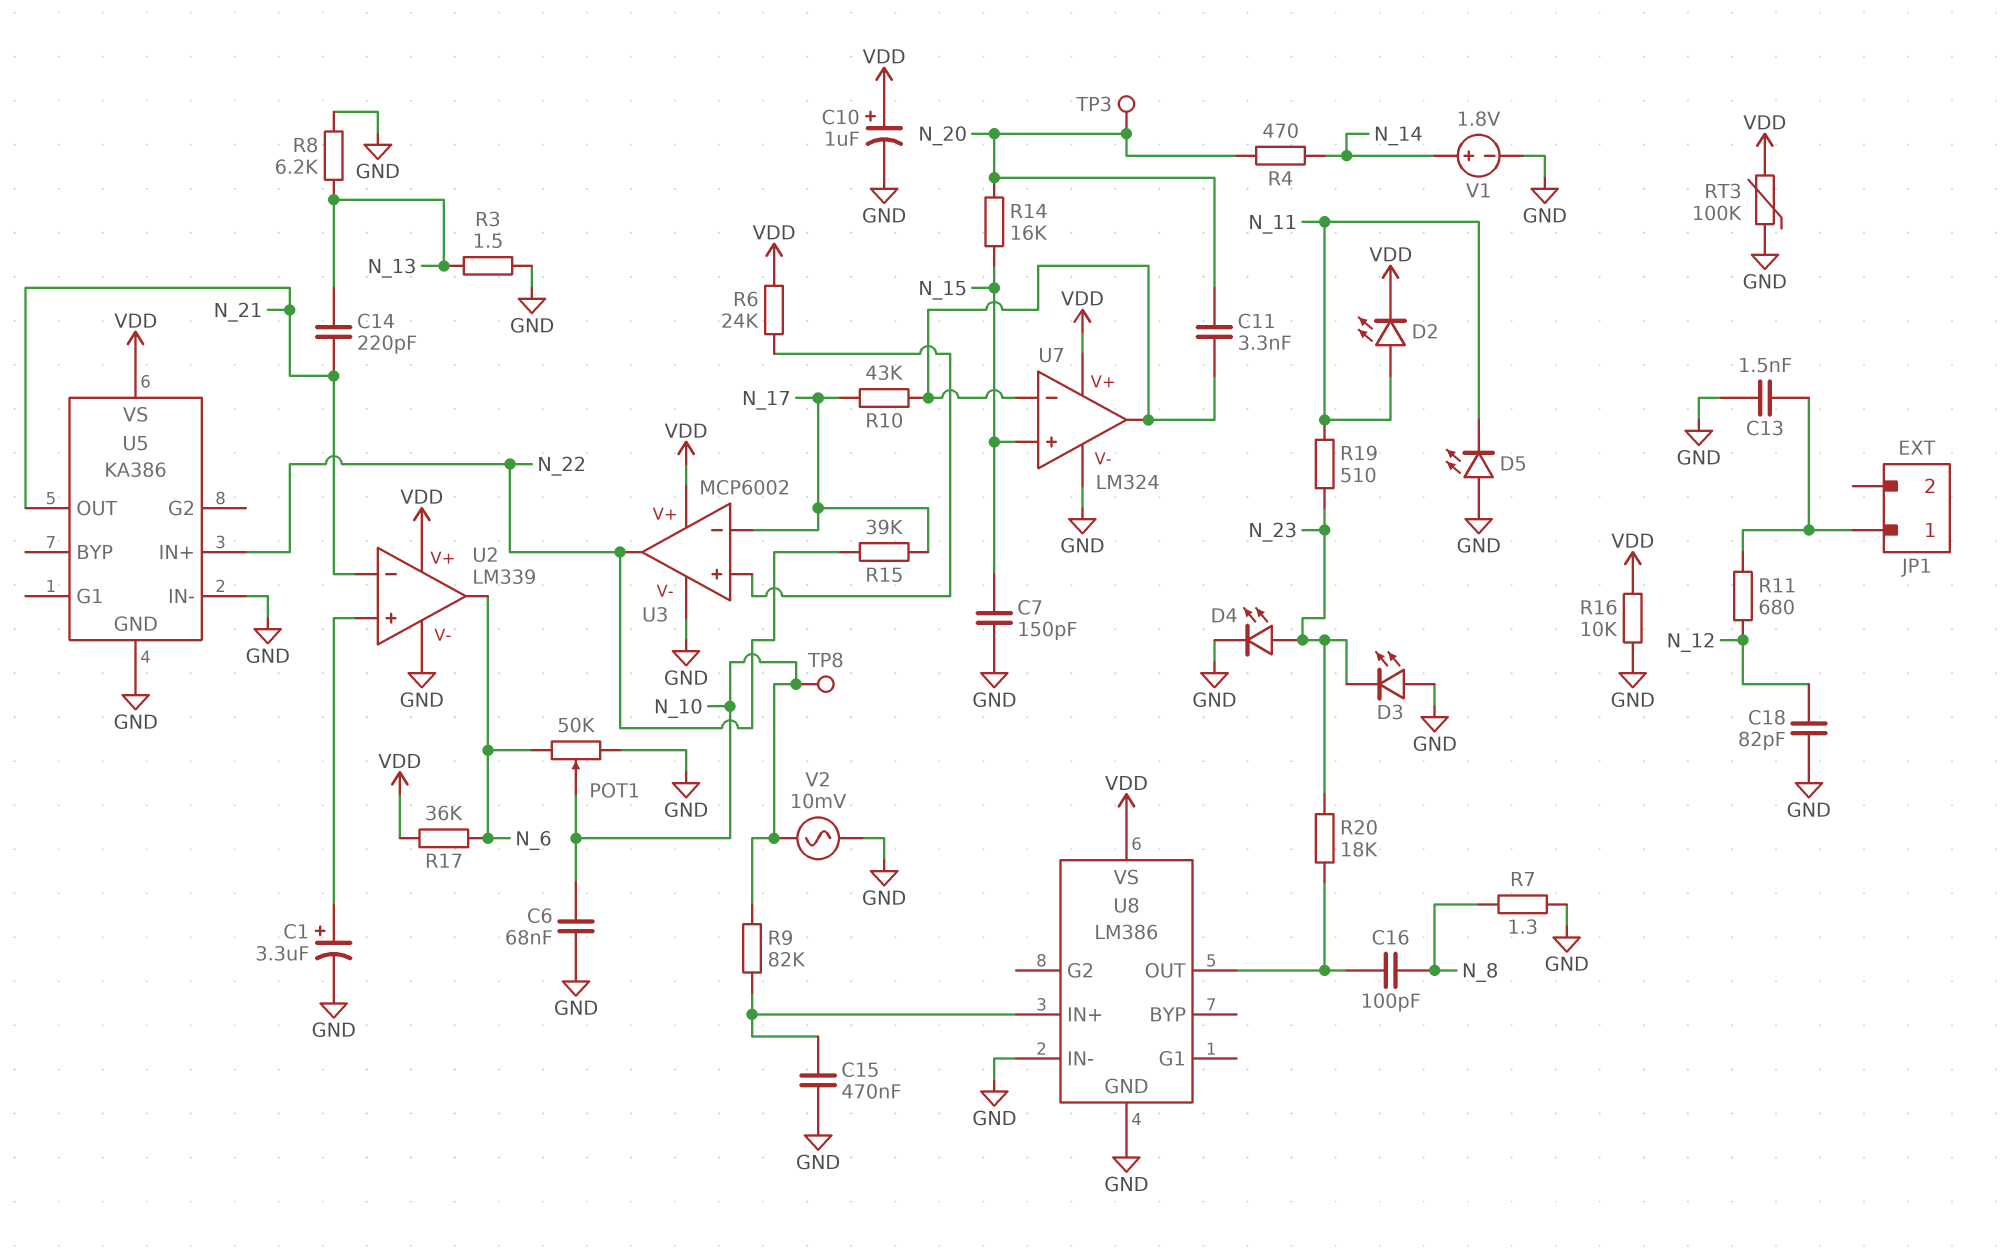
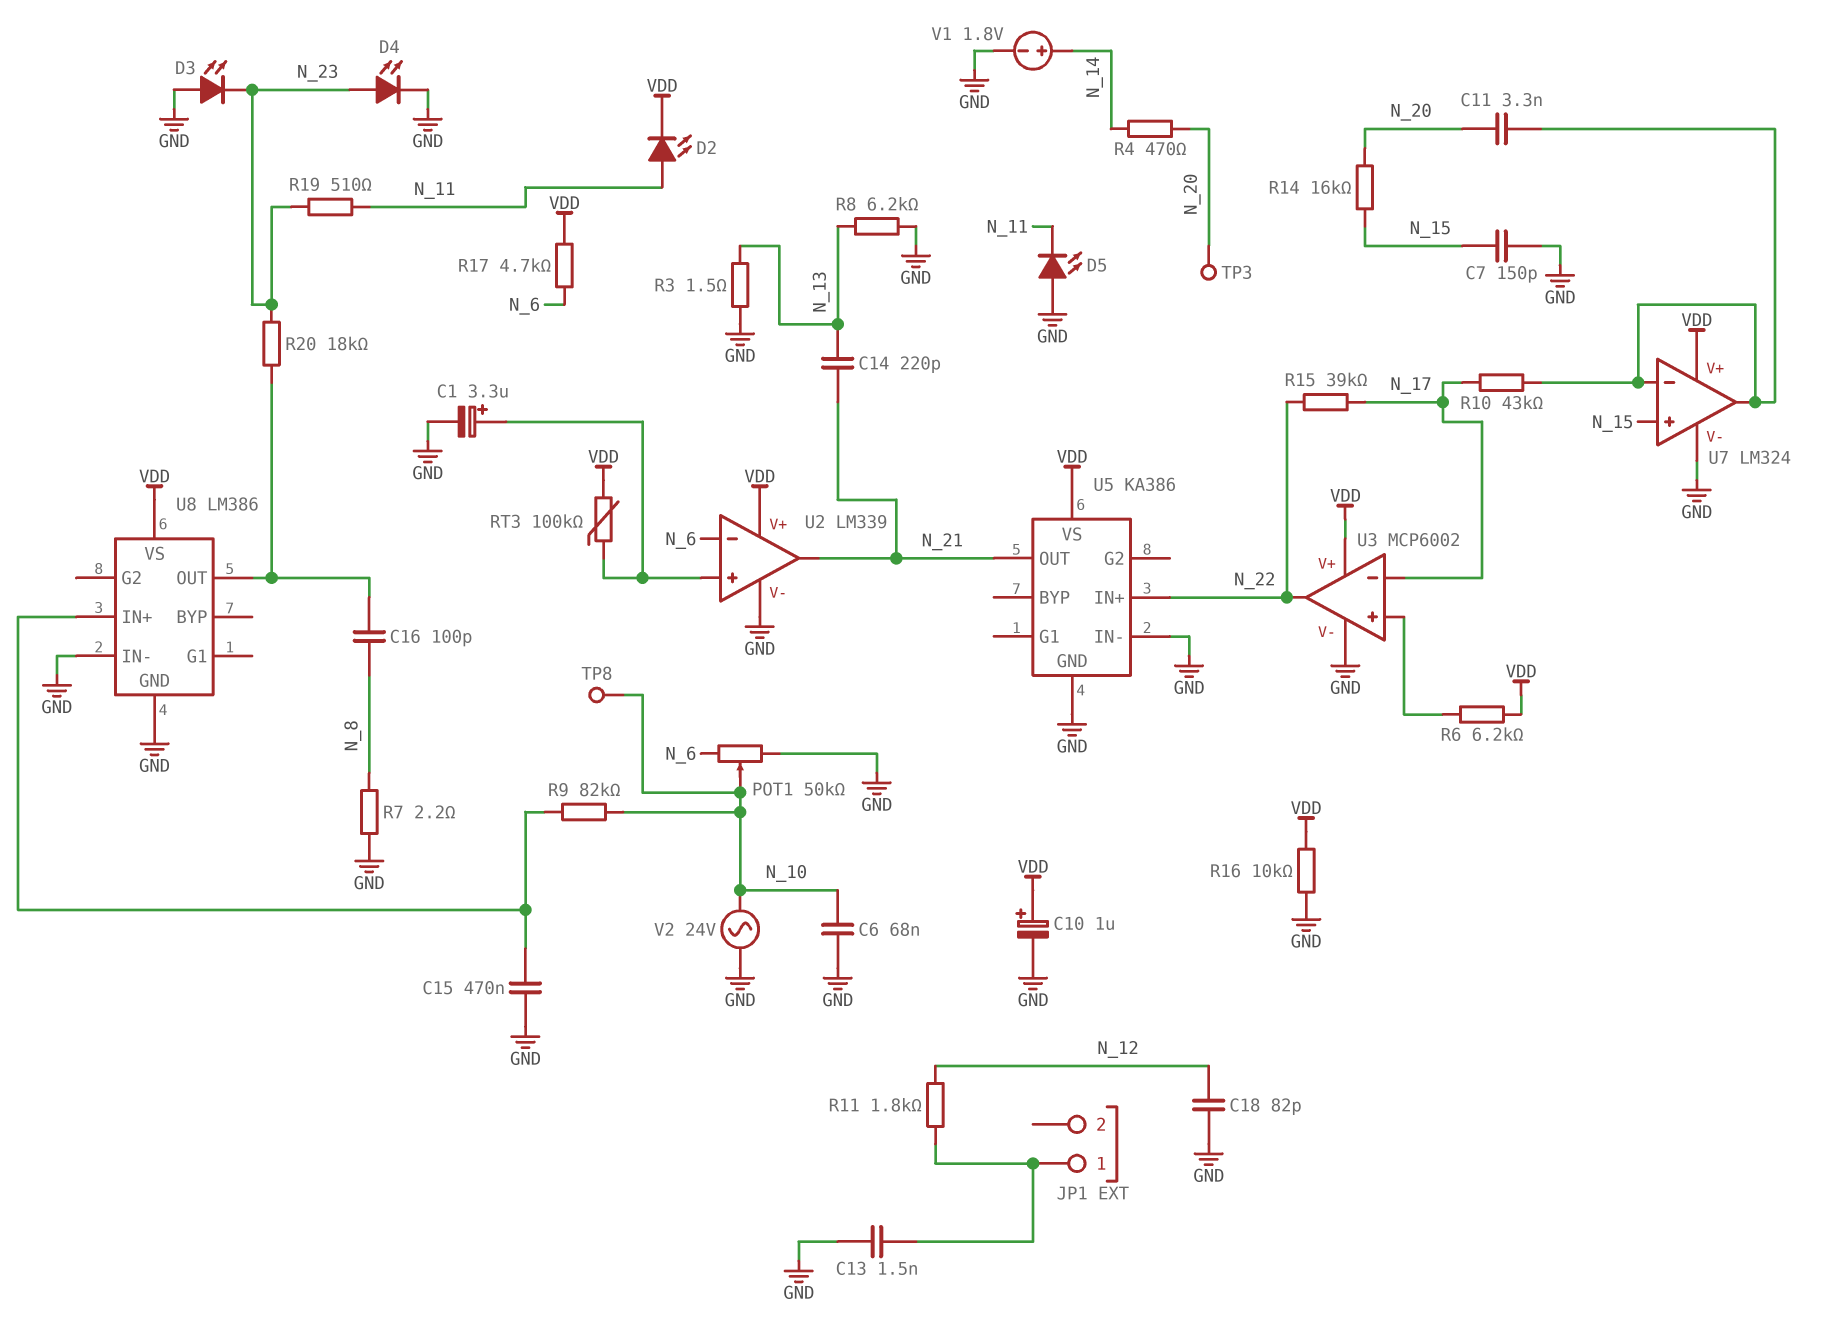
R6: 24k (U3/in+, VDD) -> 6.2k (U3/in+, VDD)
R7: 1.3 (GND, N_8) -> 2.2 (GND, N_8)
R11: 680 (JP1/1, N_12) -> 1.8k (JP1/1, N_12)
R17: 36k (N_6, VDD) -> 4.7k (N_6, VDD)
RT3: 100k (GND, VDD) -> 100k (U2/in+, VDD)
U2 pin in-: N_21 -> N_6
U2 pin out: N_6 -> N_21
V2: AC 10mV (GND, N_10) -> AC 24V (GND, N_10)

